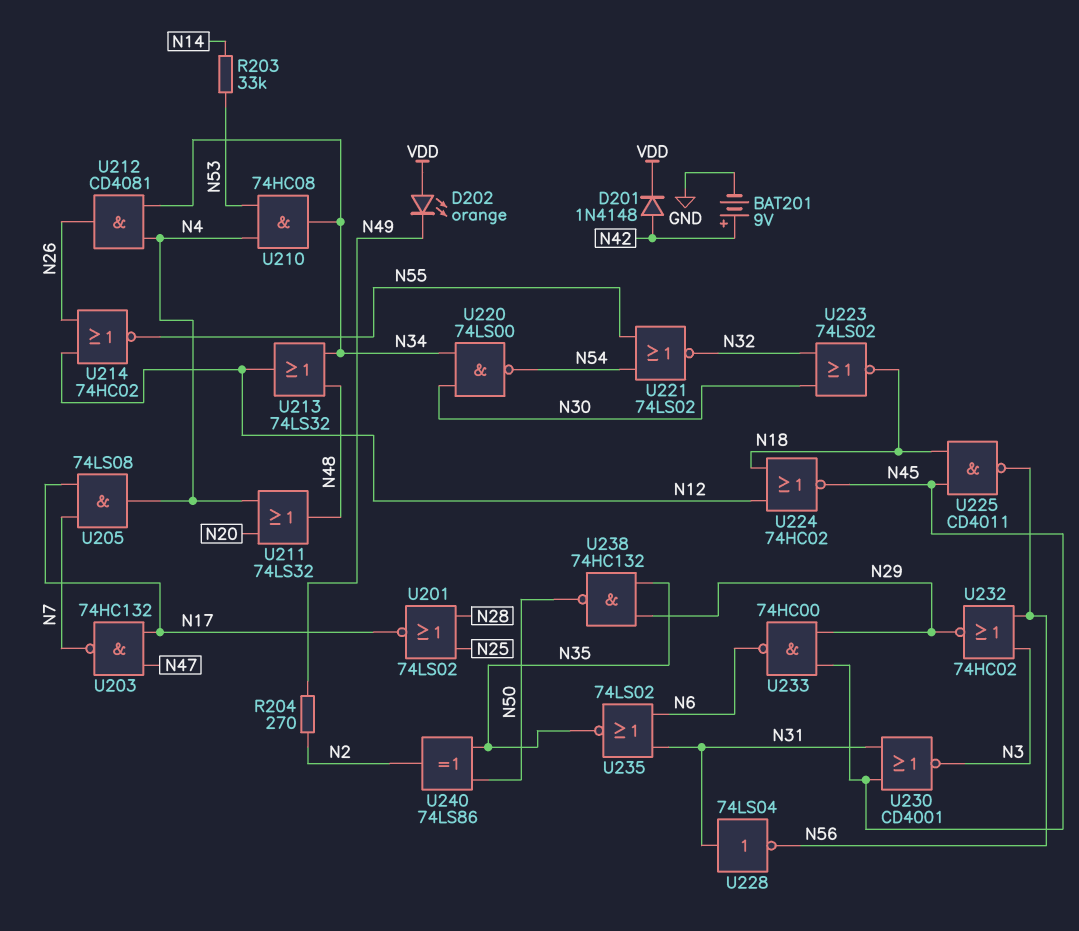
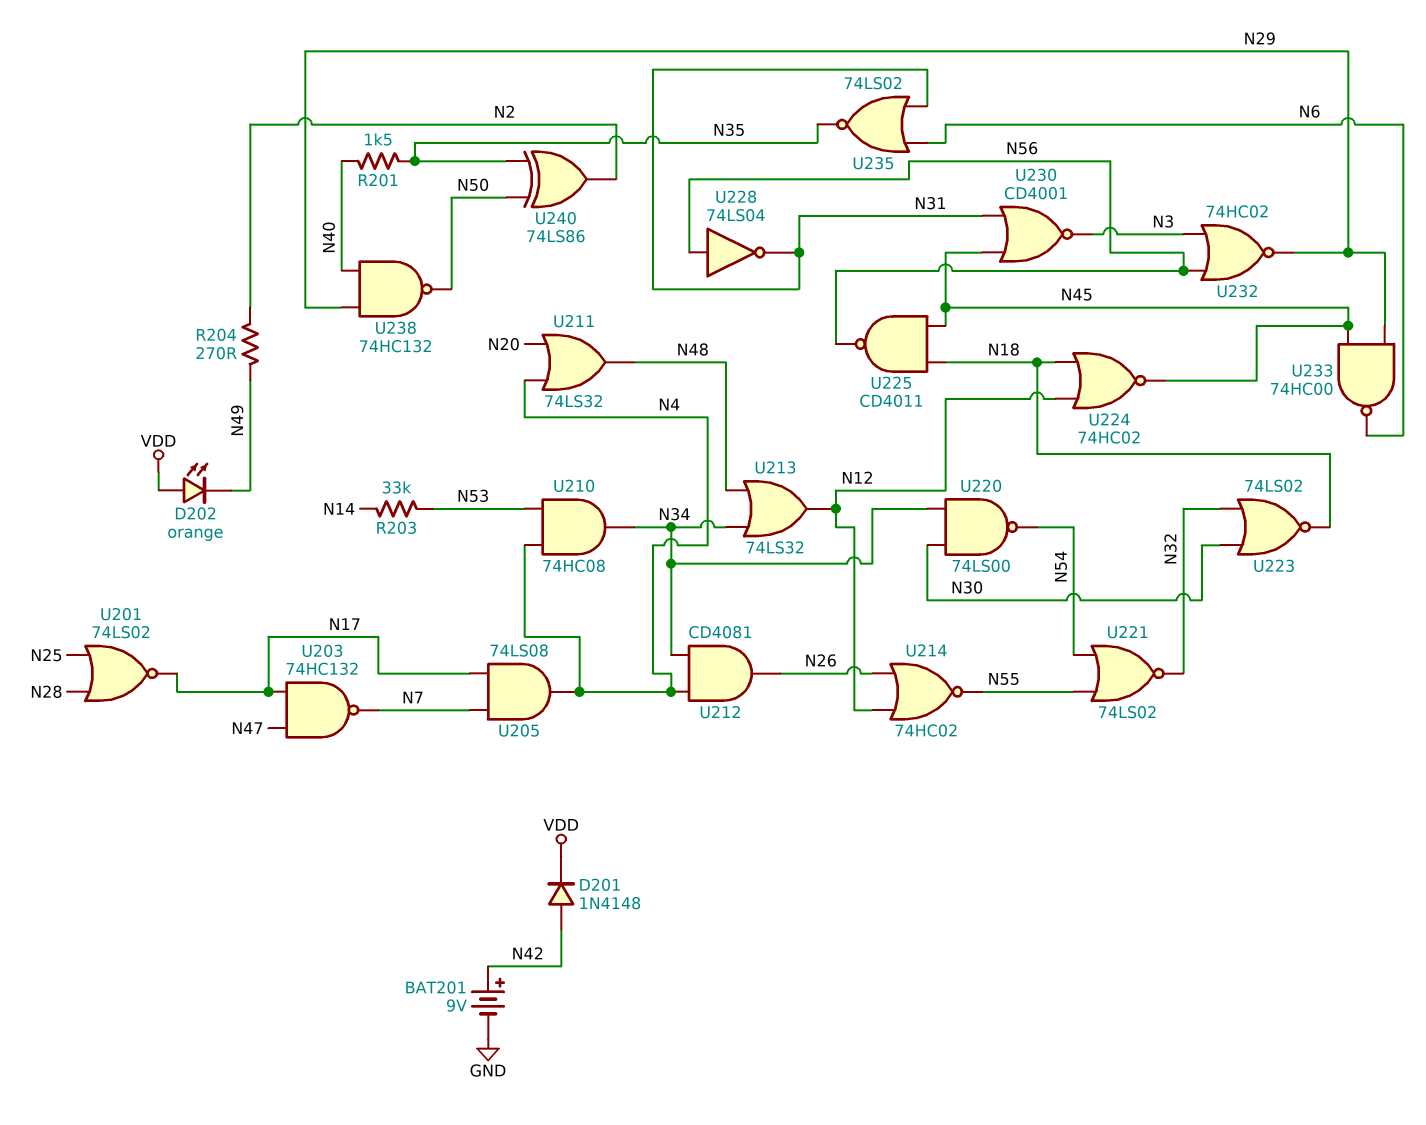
R201: none -> 1.5k (N35, N40)
U228: NOT 74LS04 (in N31, out N56) -> NOT 74LS04 (in N56, out N31)
U238: NAND 74HC132 (in N29, in N35, out N50) -> NAND 74HC132 (in N29, in N40, out N50)

